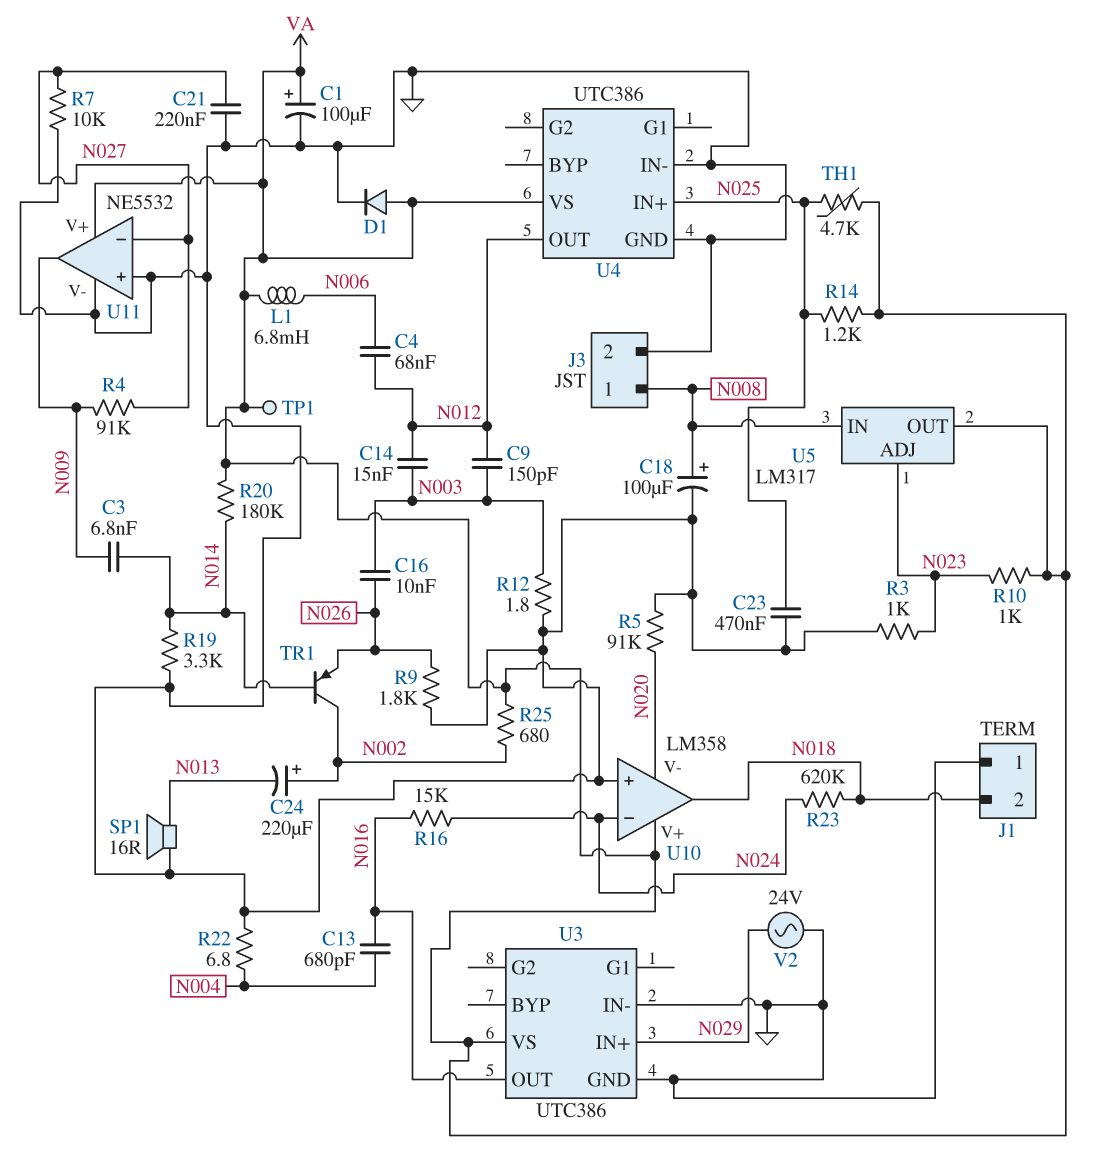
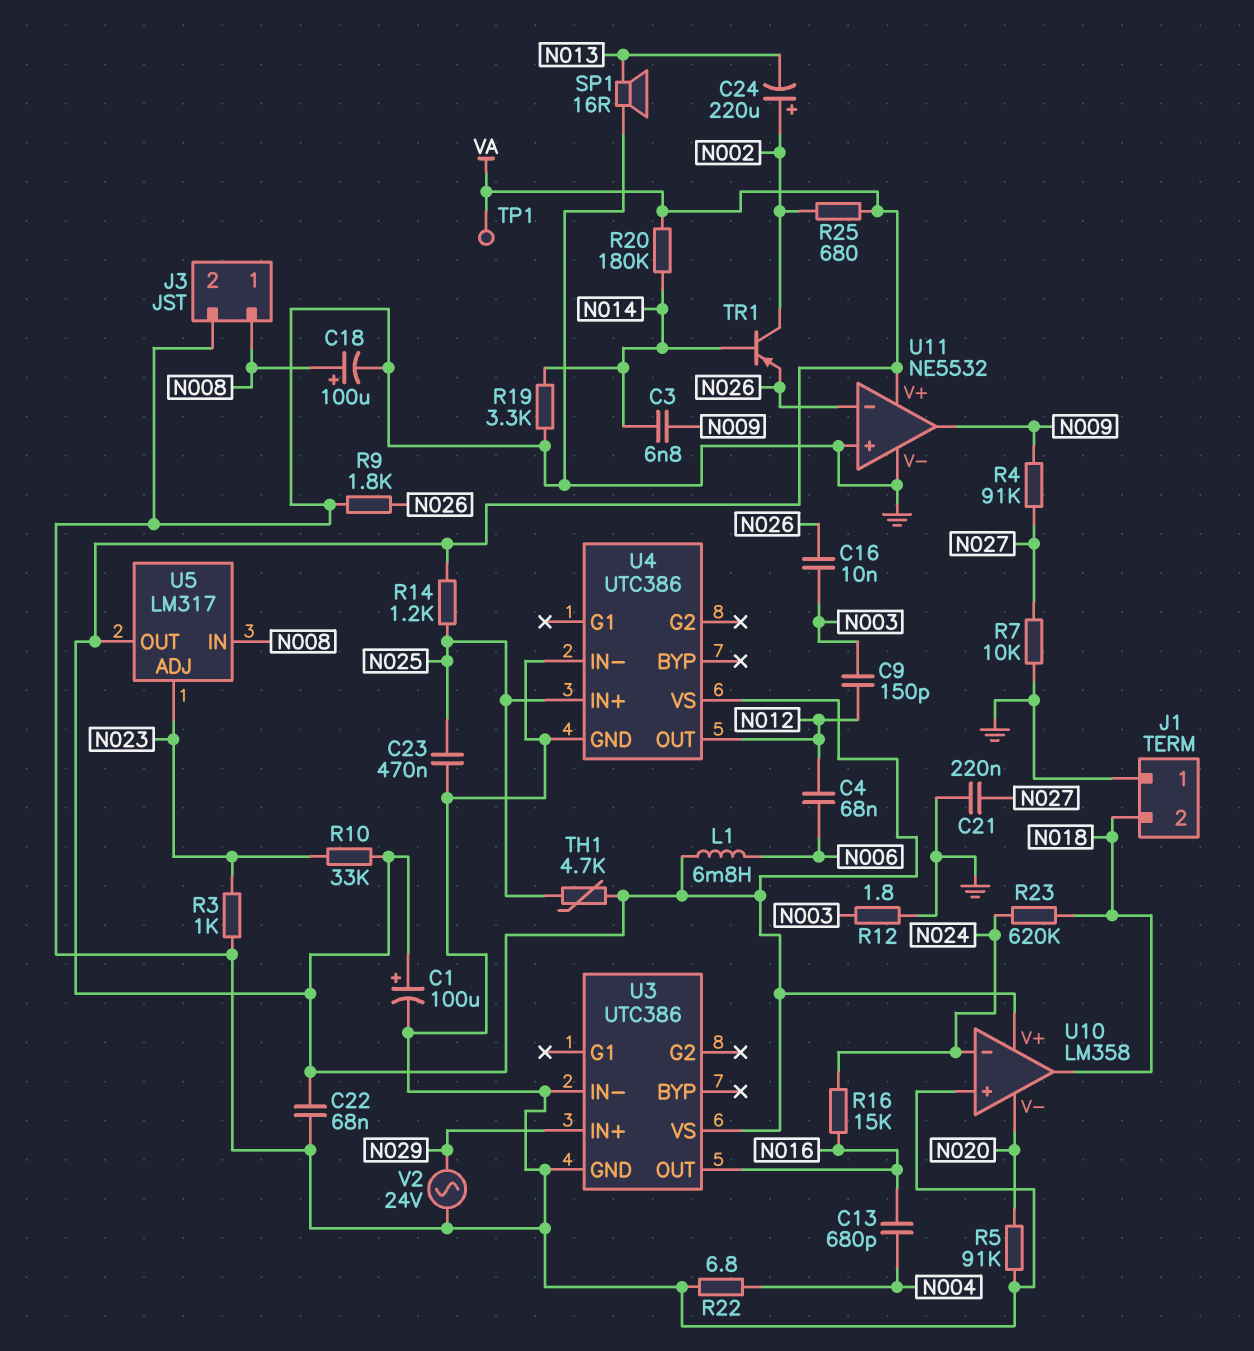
C14: 15nF (N003, N012) -> none
C22: none -> 68nF (GND, VA)
D1: diode (A VA, K GND) -> none
R10: 1k (N023, VA) -> 33k (N023, VA)
U11 pin in-: N027 -> N026

